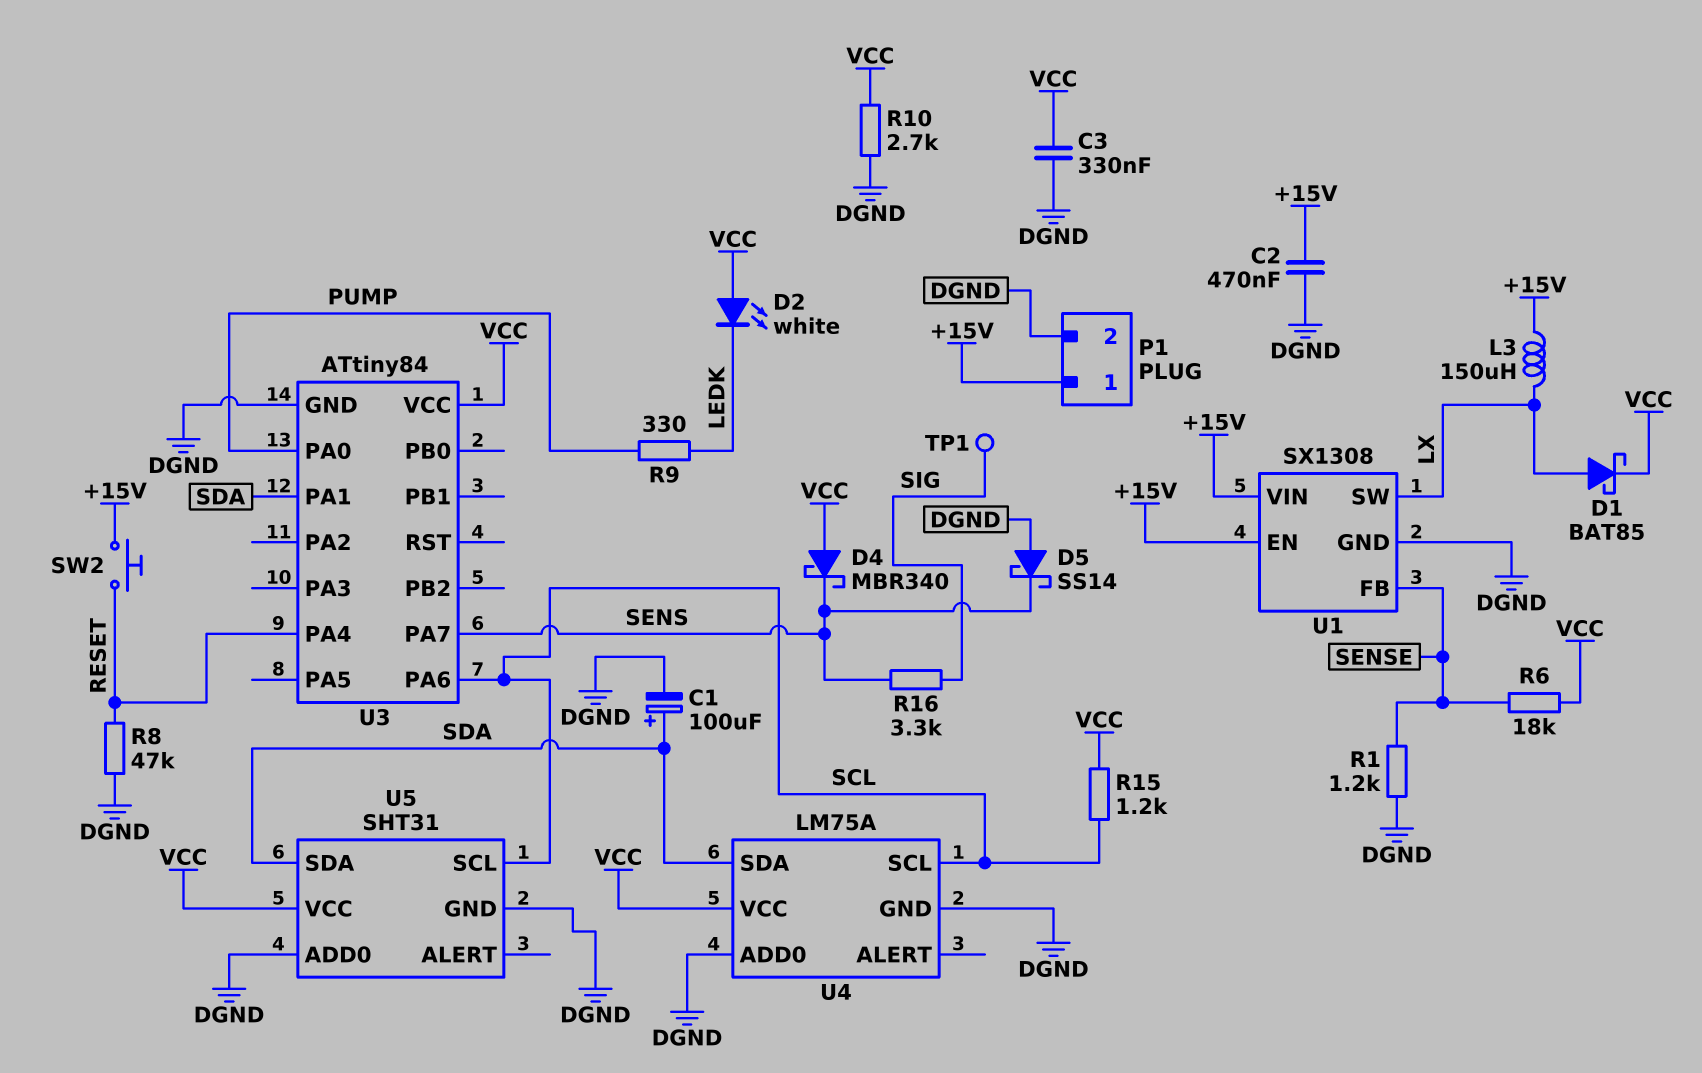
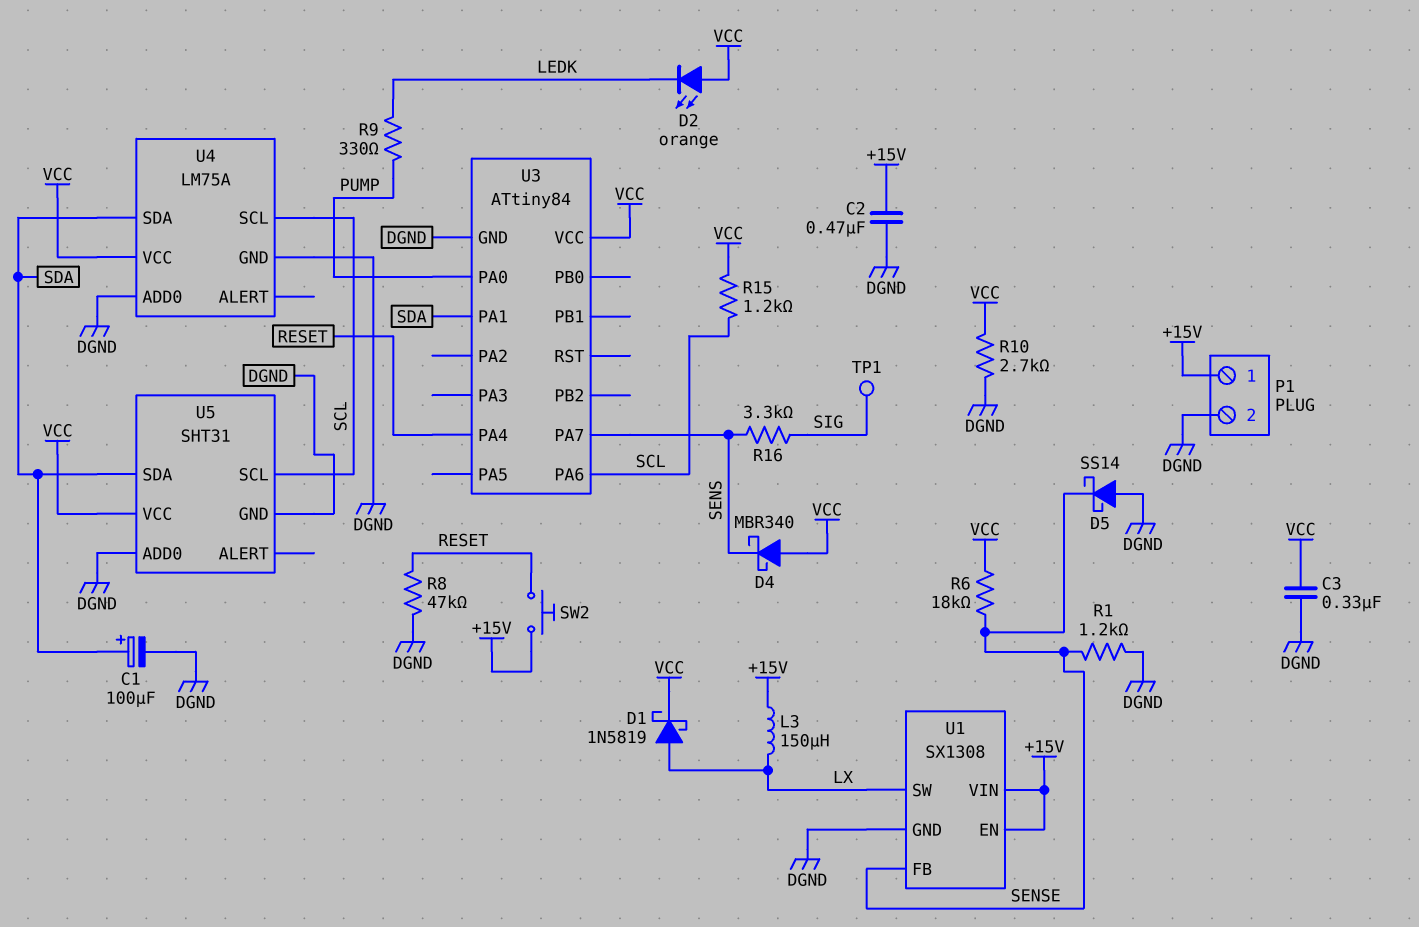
D1: schottky BAT85 (A LX, K VCC) -> schottky 1N5819 (A LX, K VCC)
D2: LED white (A VCC, K LEDK) -> LED orange (A VCC, K LEDK)
D5: schottky SS14 (A DGND, K SENS) -> schottky SS14 (A DGND, K SENSE)

